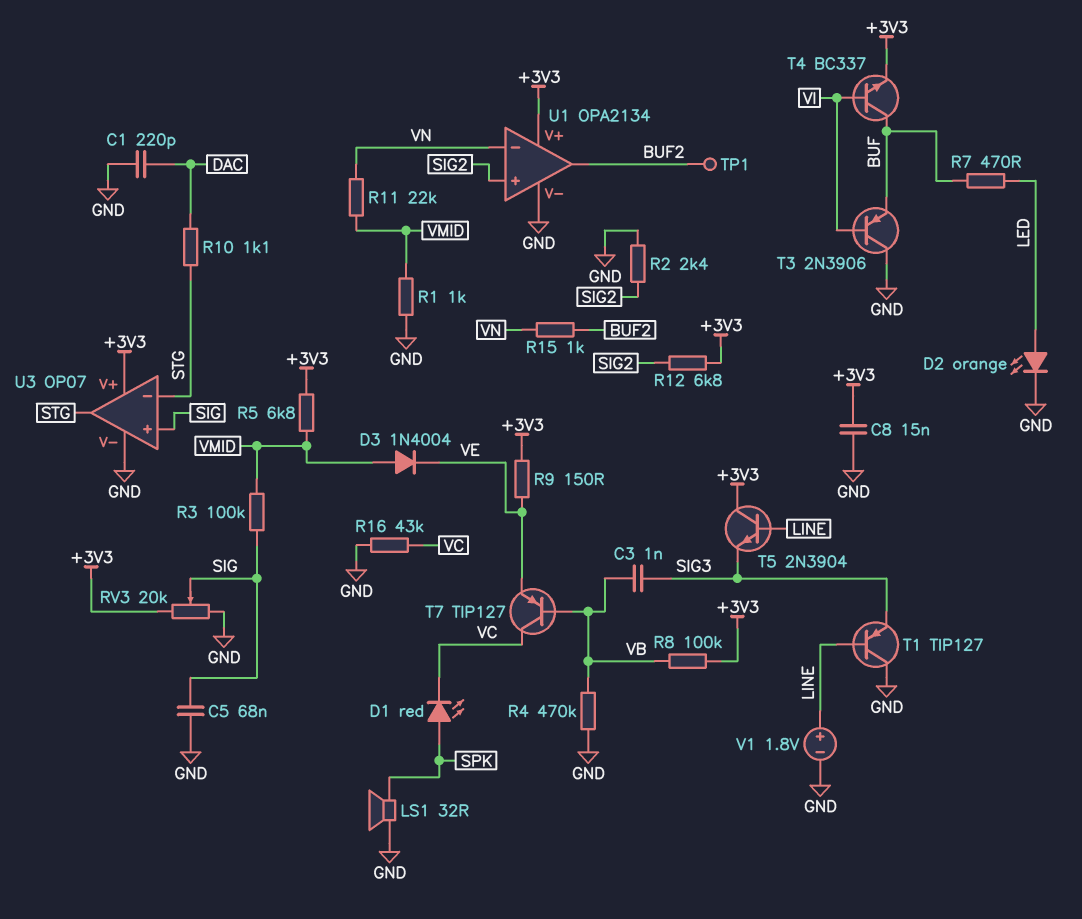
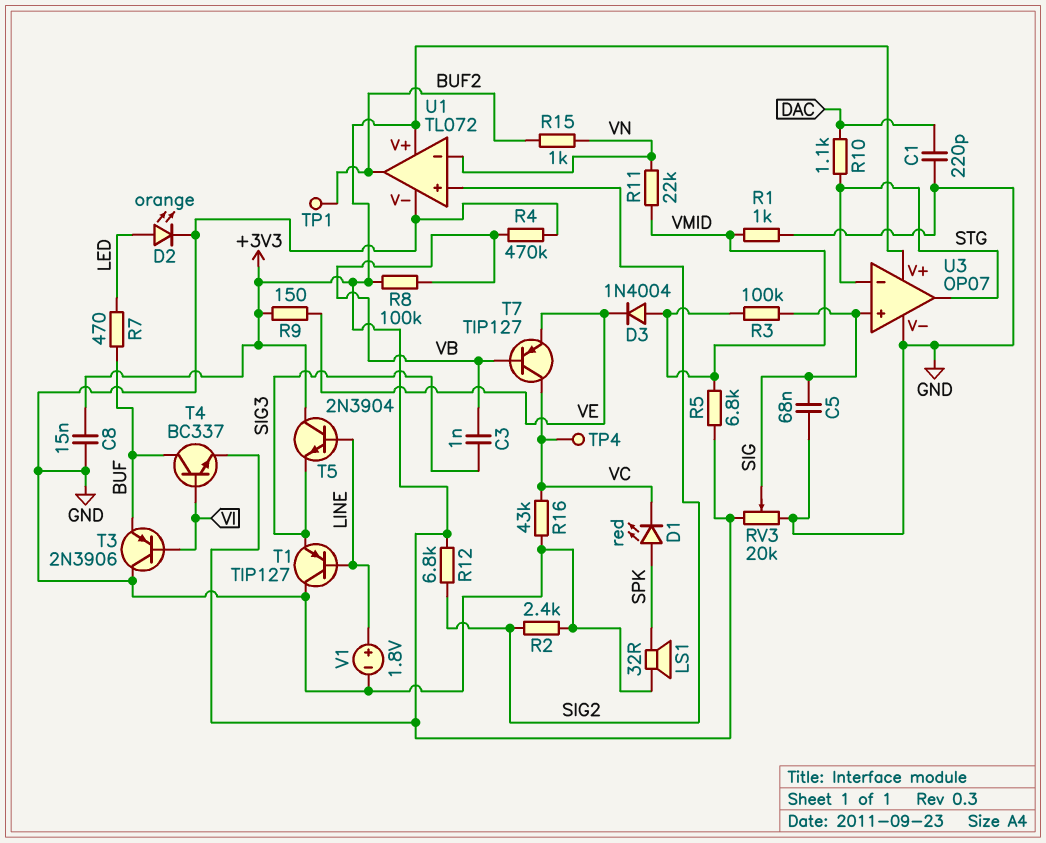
TP4: none -> test point (VC)
U1: OPA2134 -> TL072

